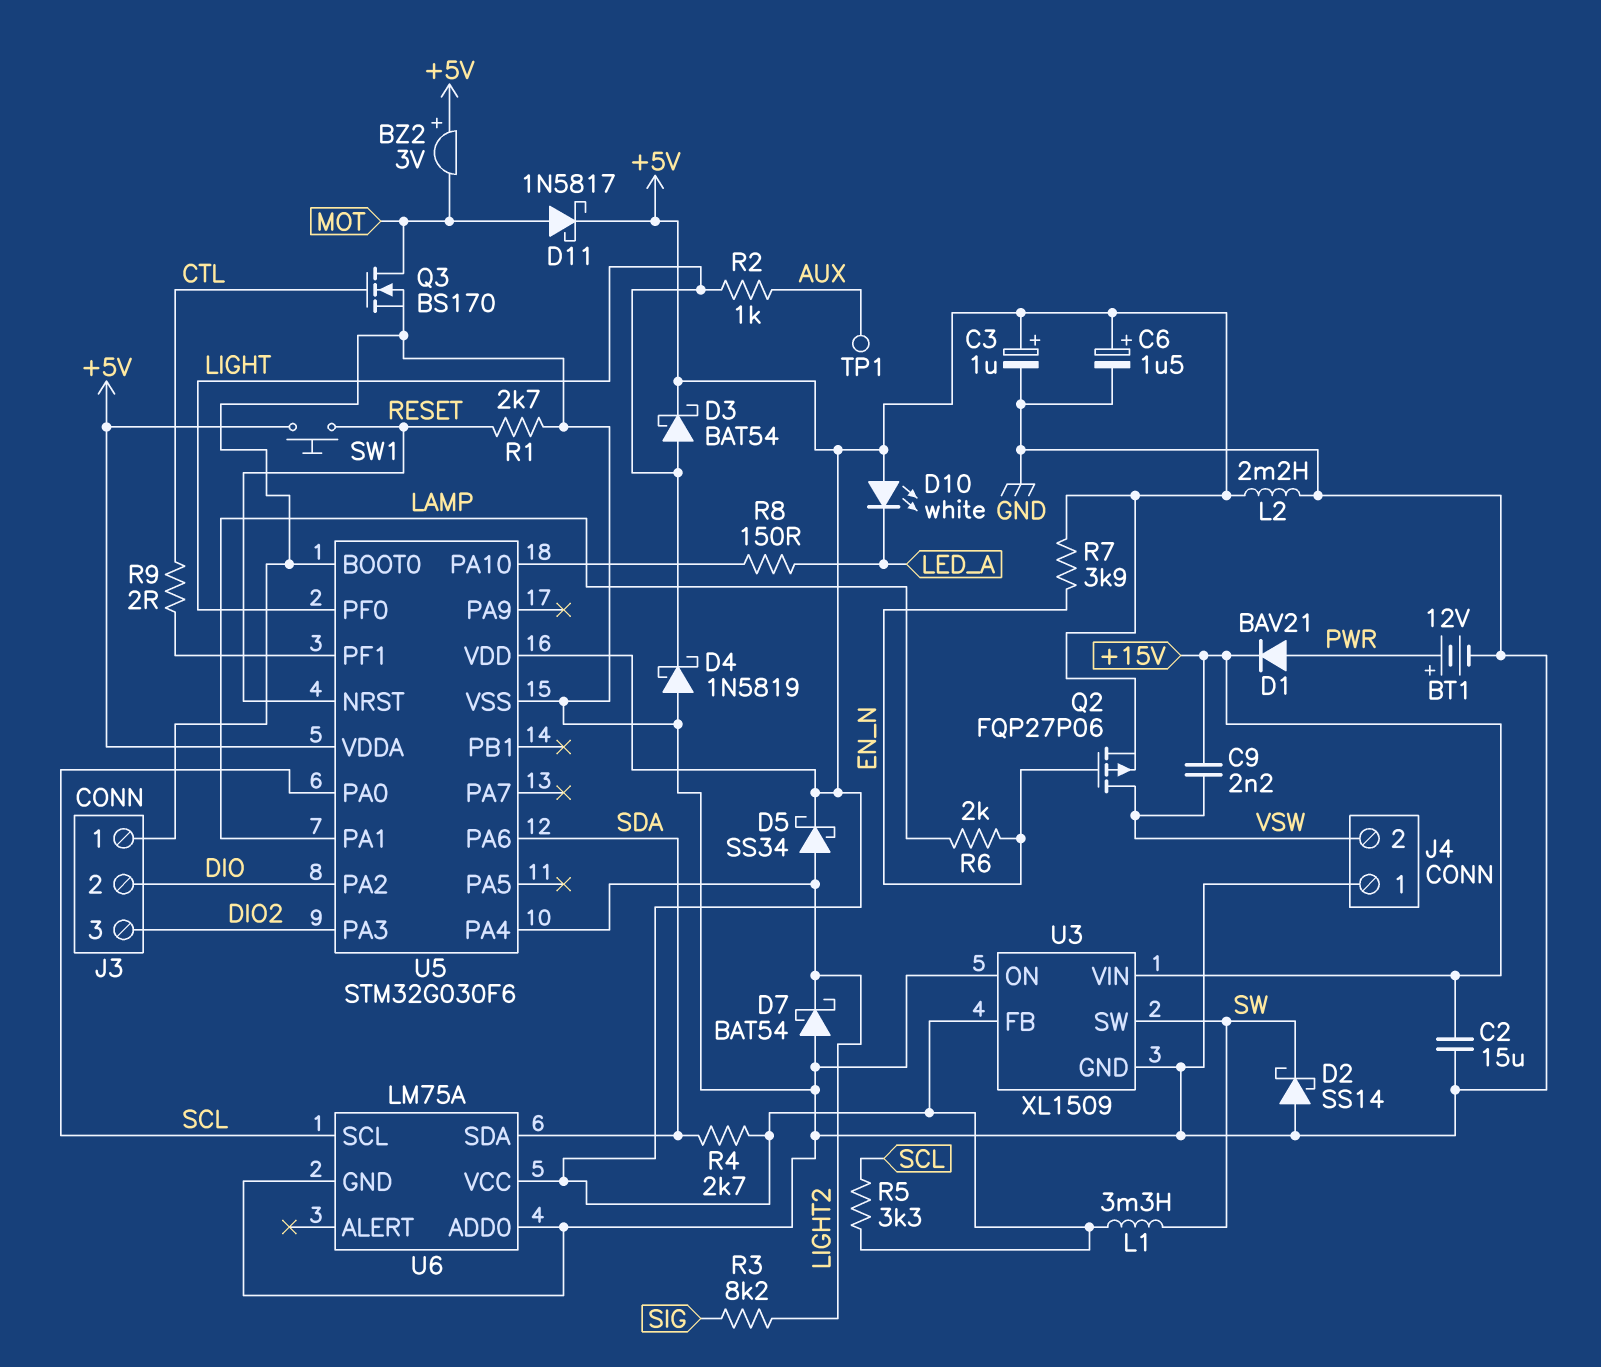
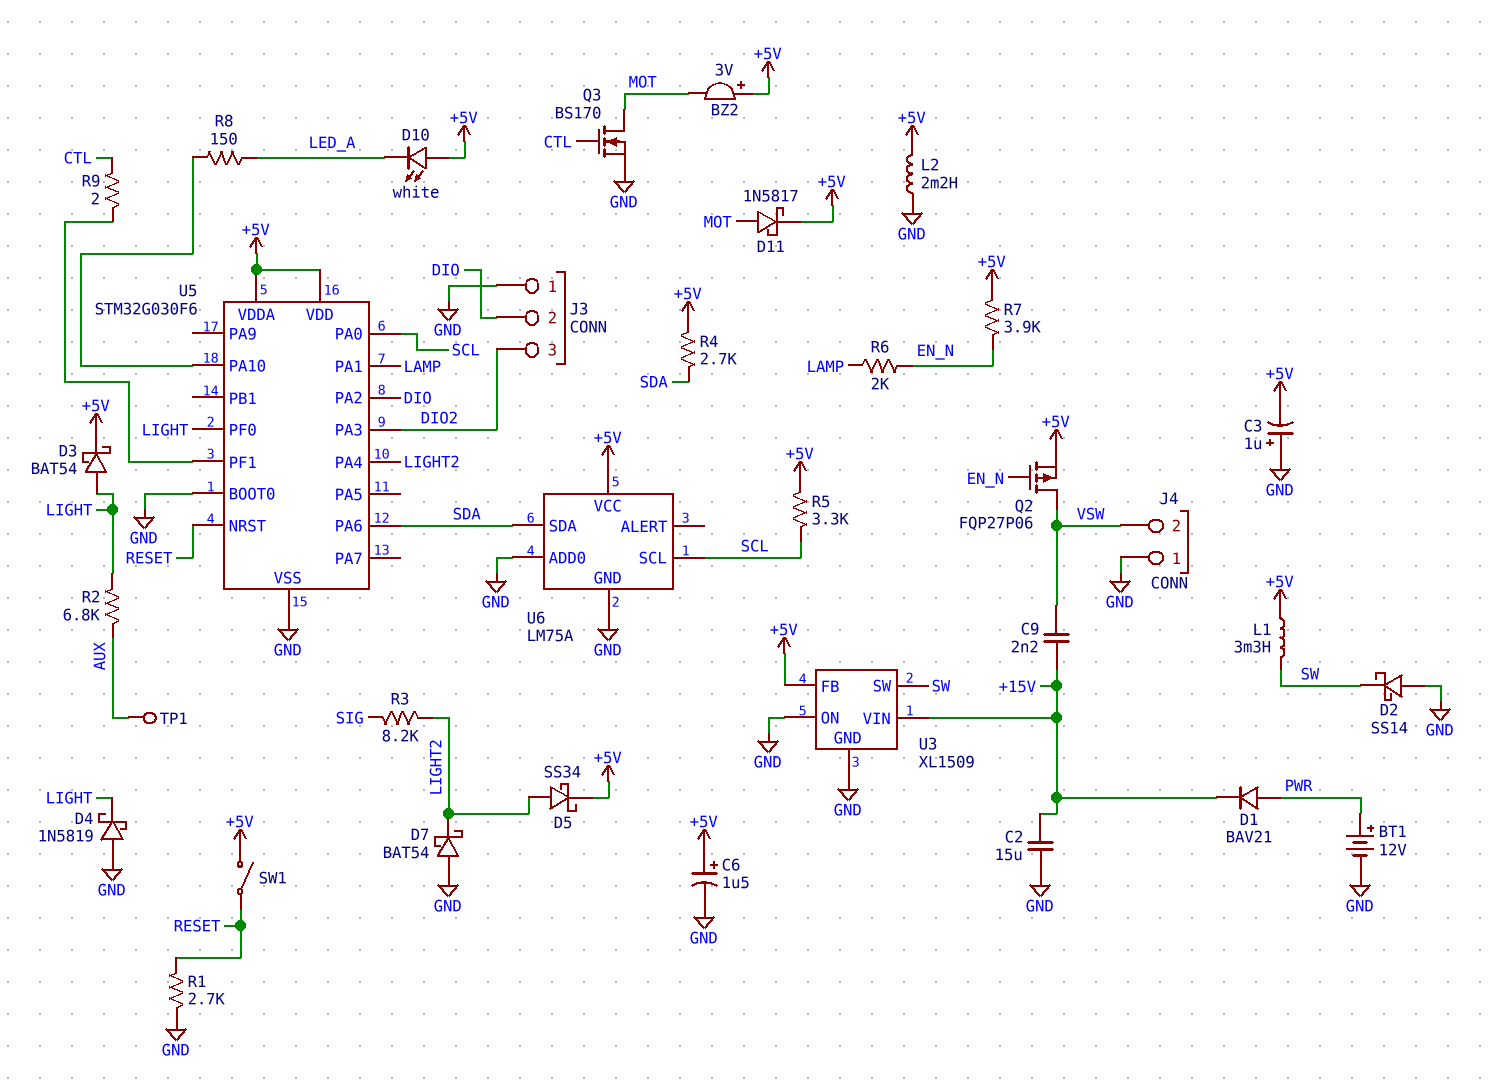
C3: 1uF (plus +5V, minus GND) -> 1uF (plus GND, minus +5V)
R2: 1k (AUX, LIGHT) -> 6.8k (AUX, LIGHT)
SW1: button (+5V, RESET) -> switch (+5V, RESET)

